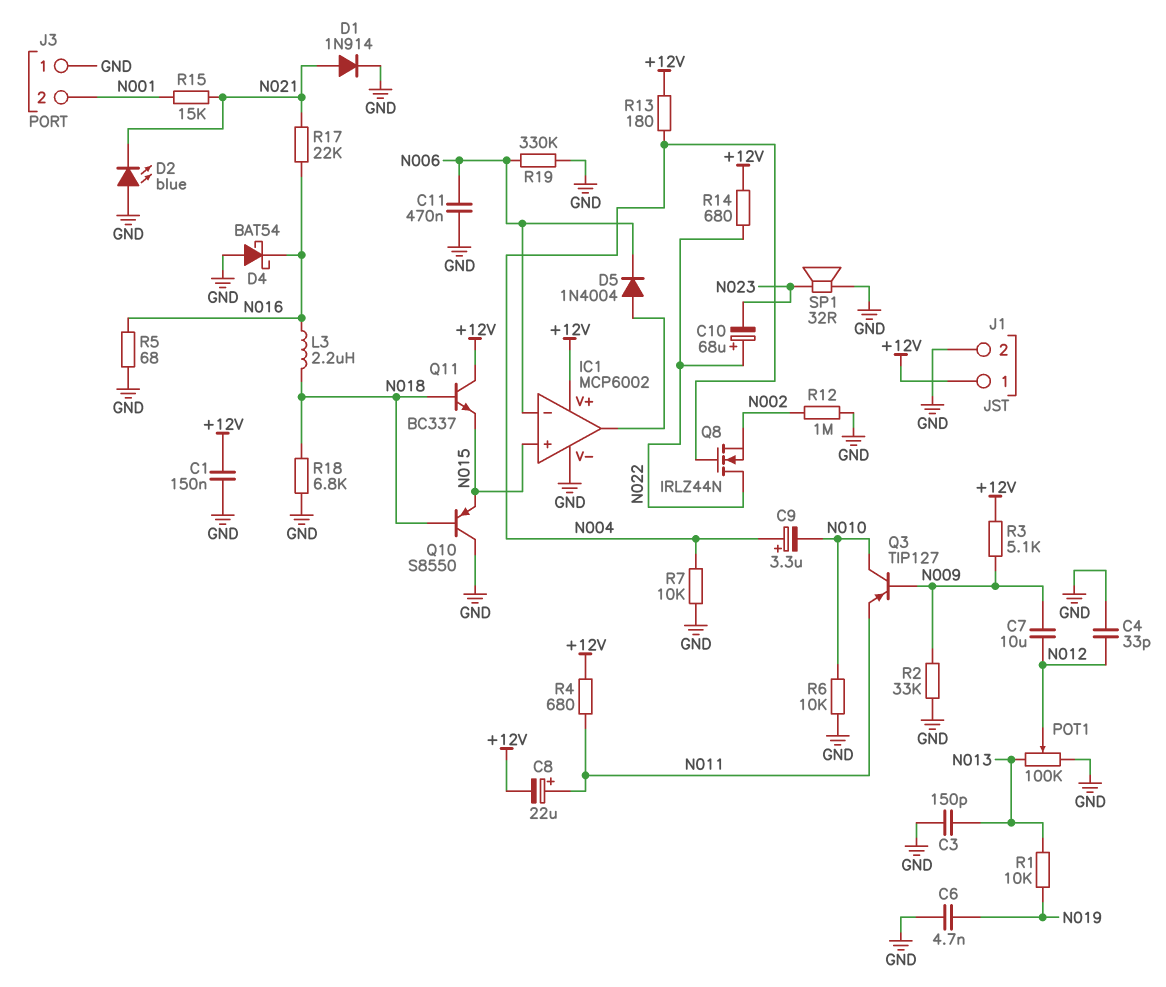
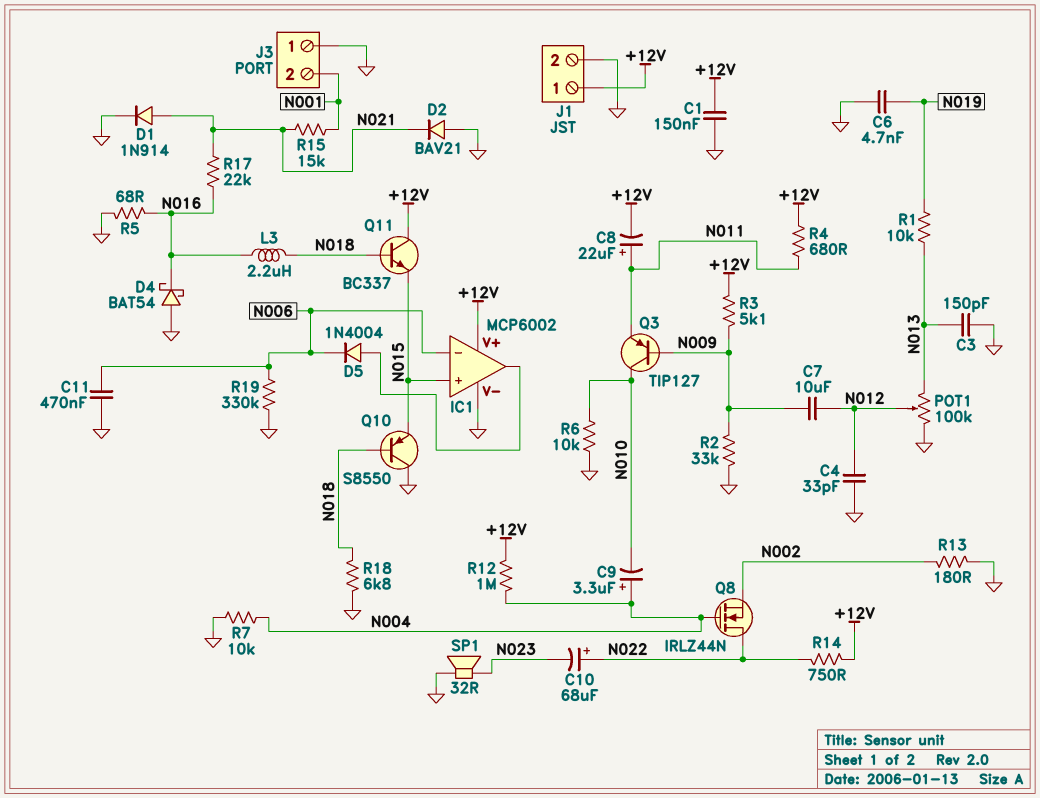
D2: LED blue (A GND, K N021) -> diode BAV21 (A GND, K N021)
R12: 1M (GND, N002) -> 1M (+12V, N004)
R13: 180 (+12V, N004) -> 180 (GND, N002)
R14: 680 (+12V, N022) -> 750 (+12V, N022)

